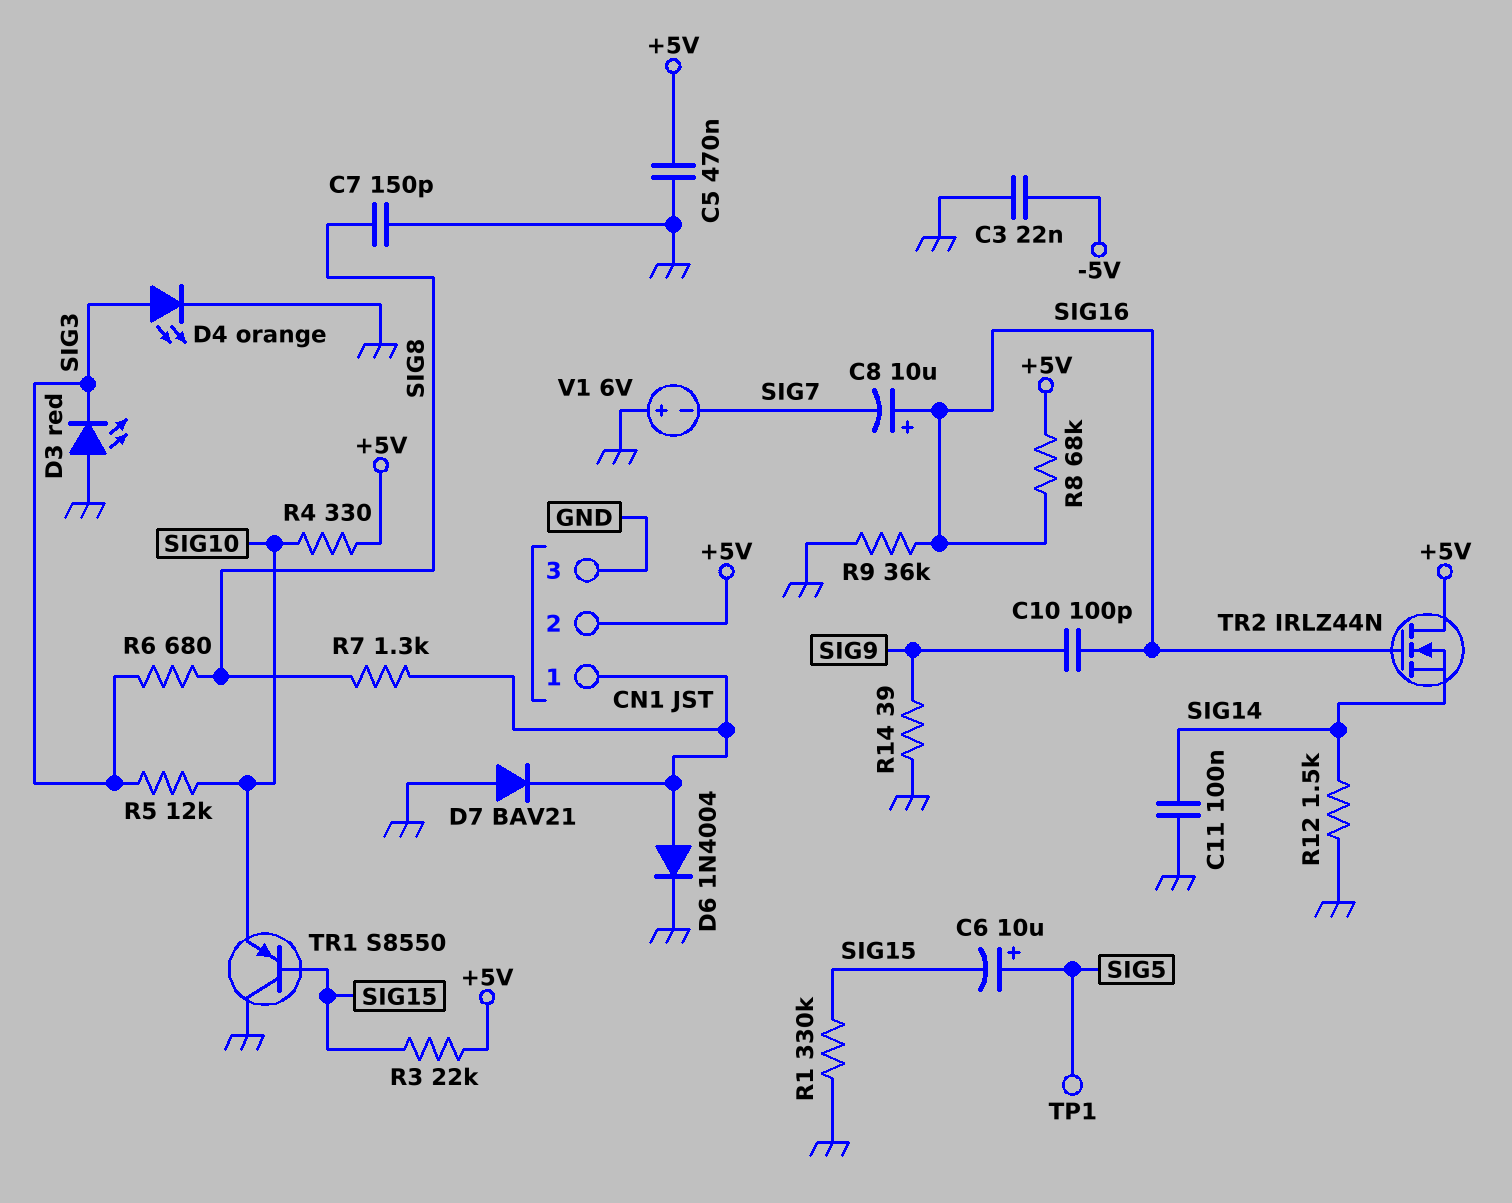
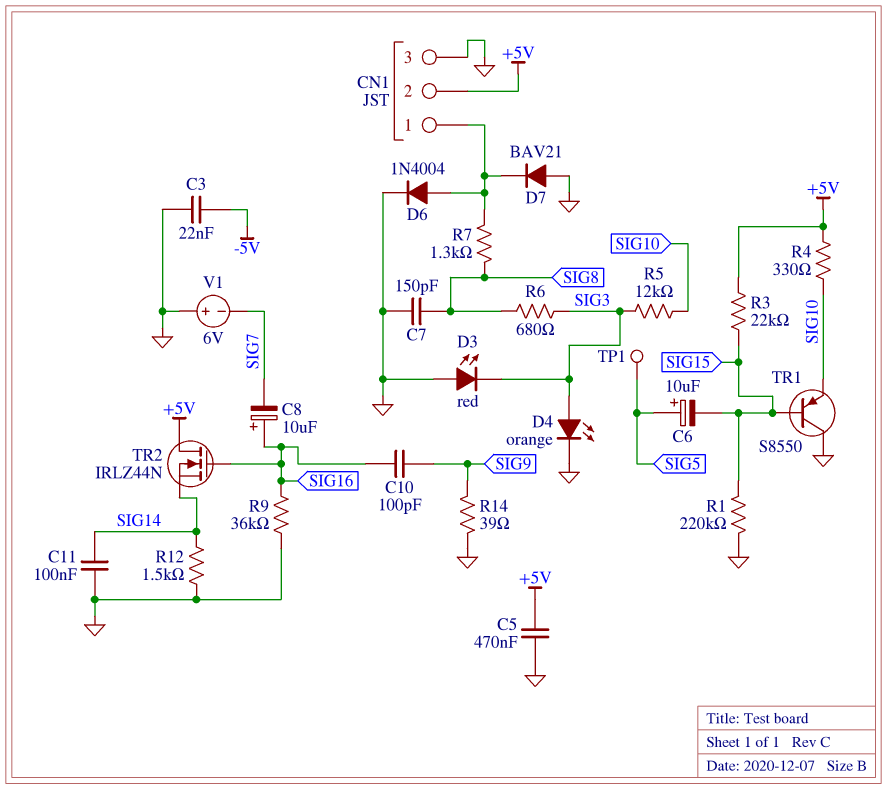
R1: 330k (GND, SIG15) -> 220k (GND, SIG15)
R8: 68k (+5V, SIG16) -> none

